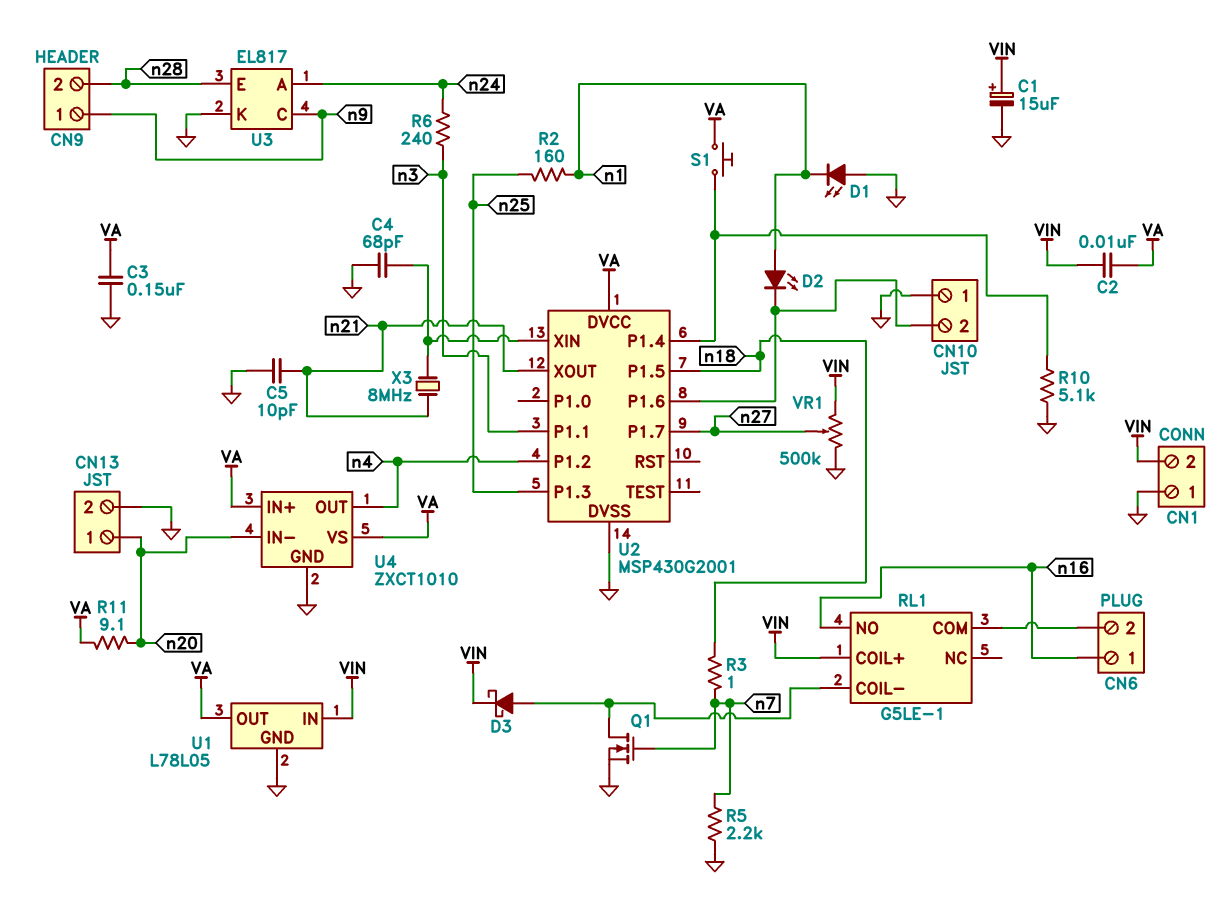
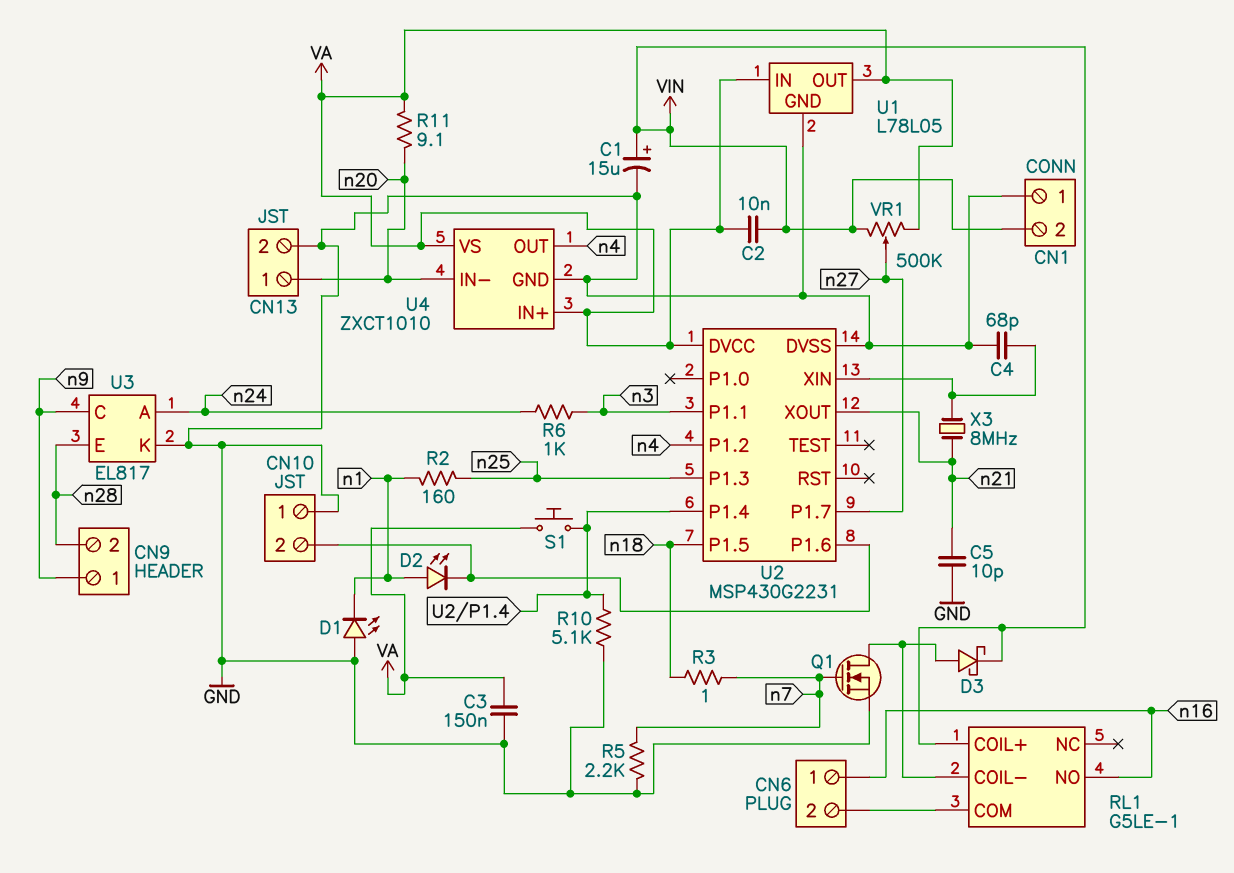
R6: 240 (n3, n24) -> 1k (n3, n24)
U1 pin IN: VIN -> VA
U2: MSP430G2001 -> MSP430G2231
VR1: 500k (GND, VIN, wiper n27) -> 500k (VA, VIN, wiper n27)

